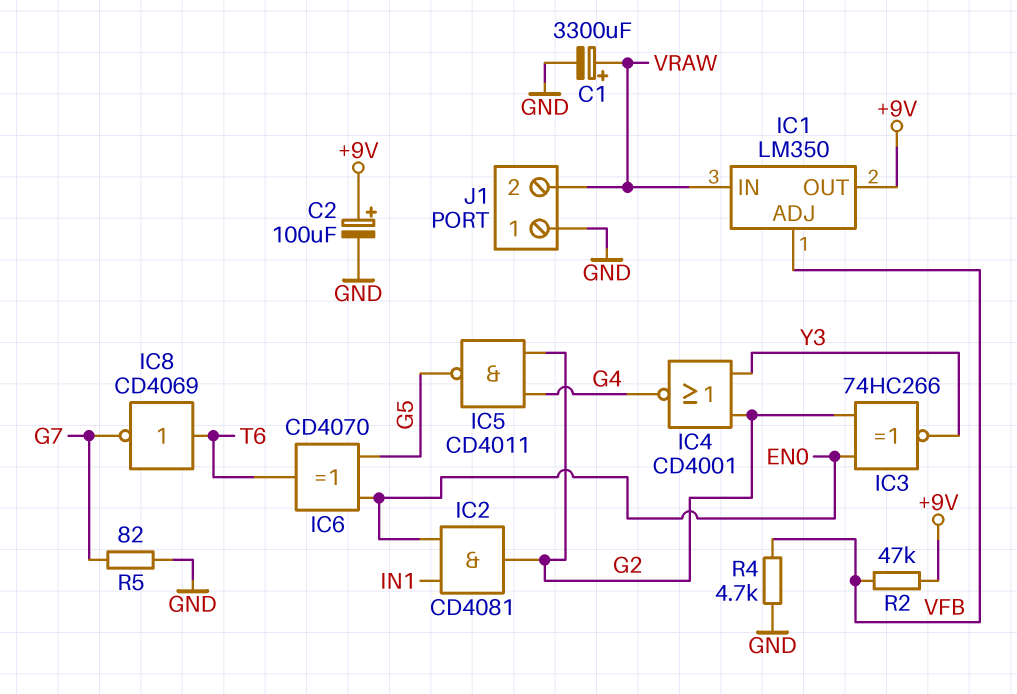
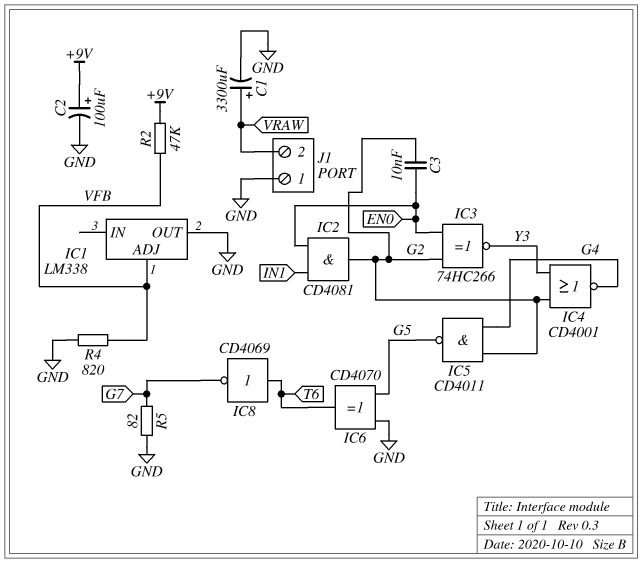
C3: none -> 10nF (EN0, G2)
IC1: LM350 -> LM338
IC1 pin IN: VRAW -> none
IC1 pin OUT: +9V -> GND
IC6: XOR CD4070 (in EN0, in G5, out T6) -> XOR CD4070 (in G5, in GND, out T6)
R4: 4.7k (GND, VFB) -> 820 (GND, VFB)

